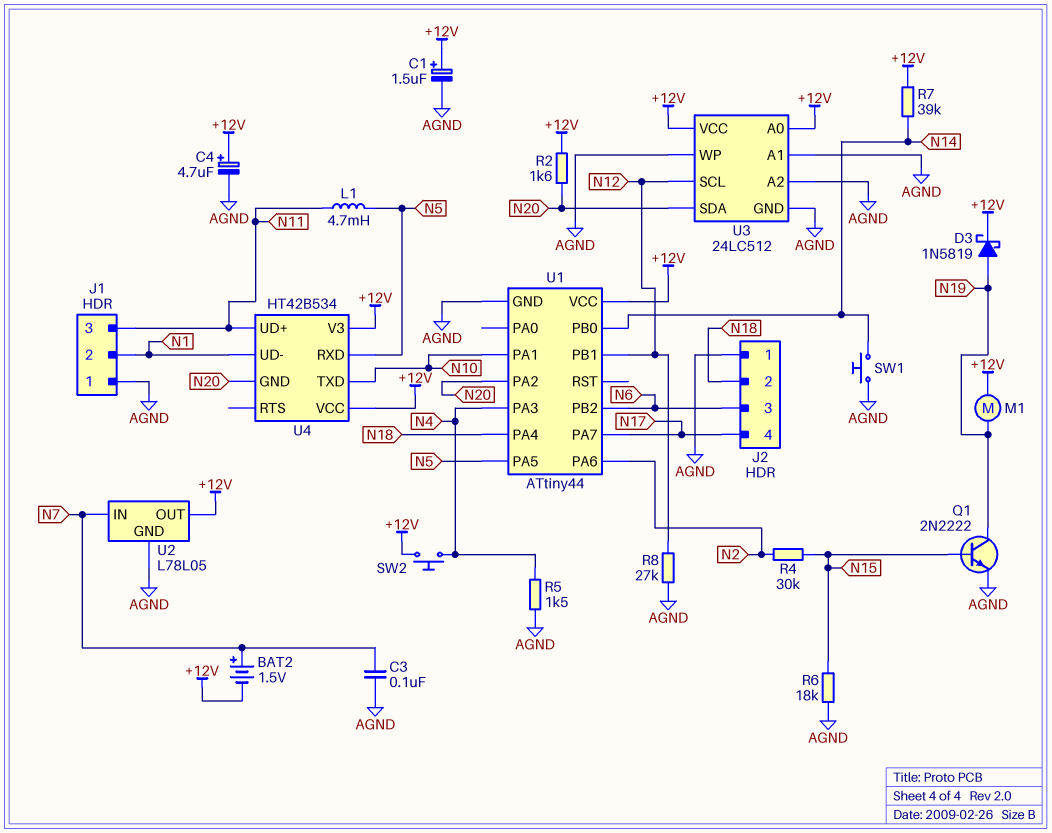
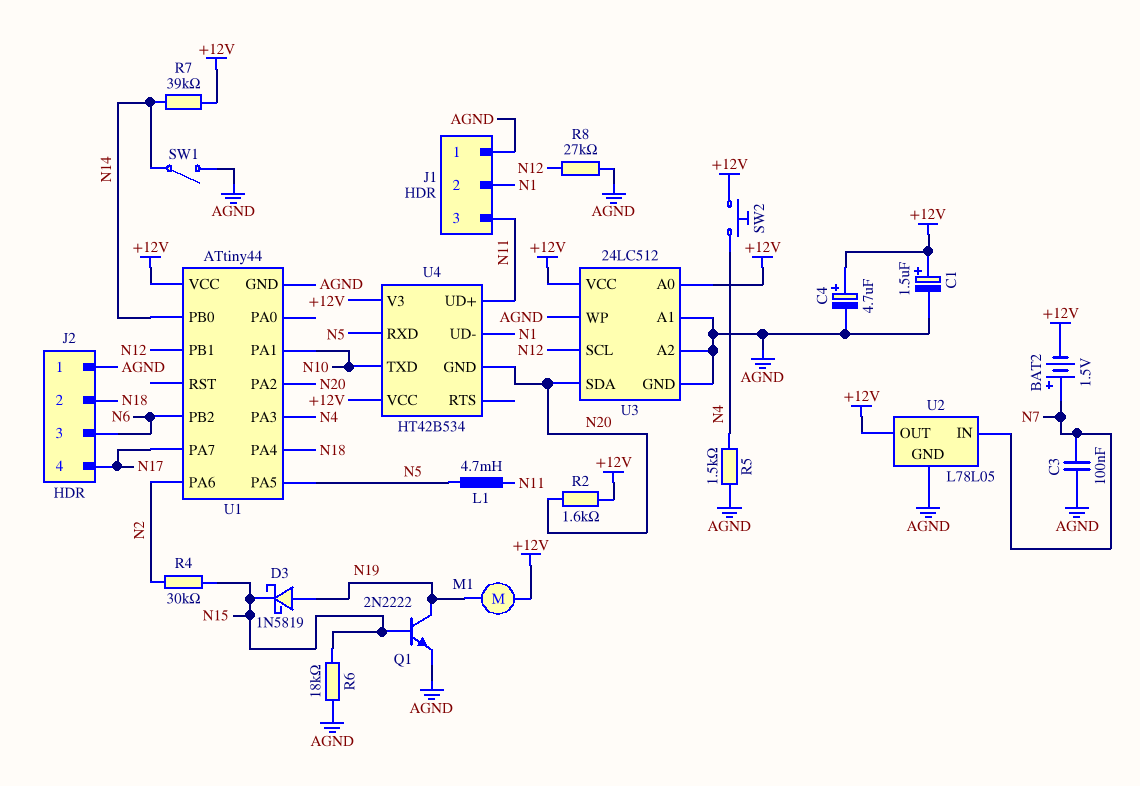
D3: schottky 1N5819 (A N19, K +12V) -> schottky 1N5819 (A N19, K N15)
SW1: button (AGND, N14) -> switch (AGND, N14)

